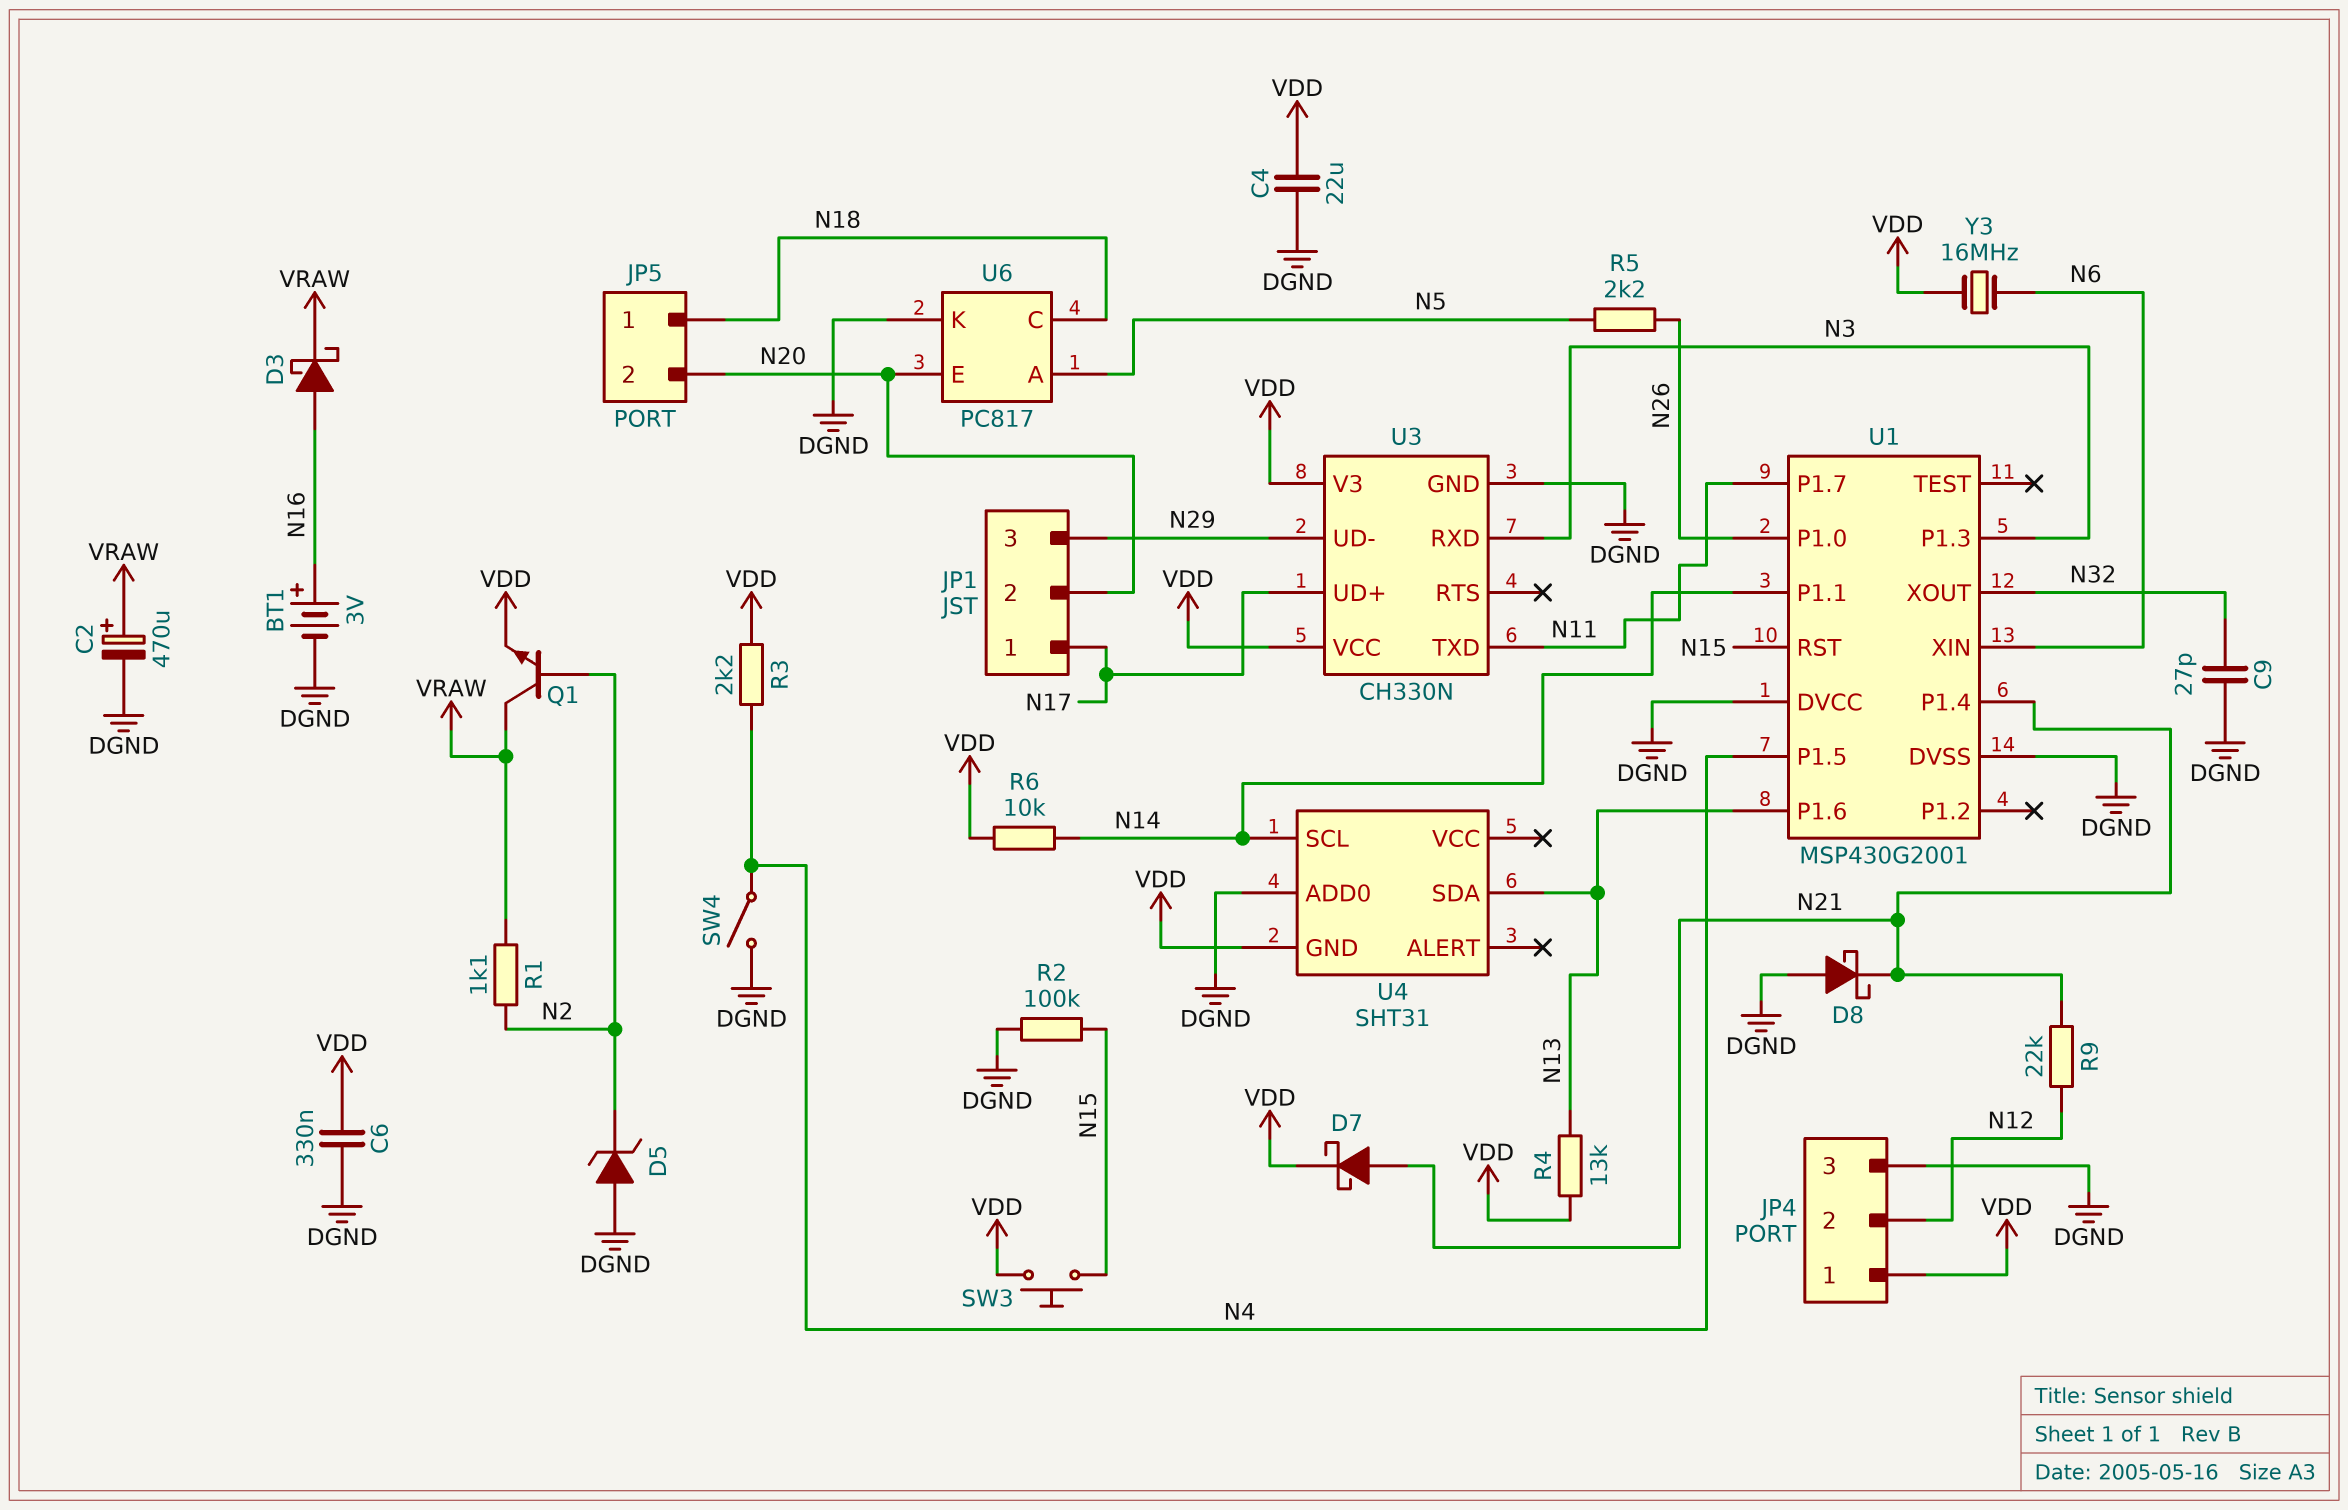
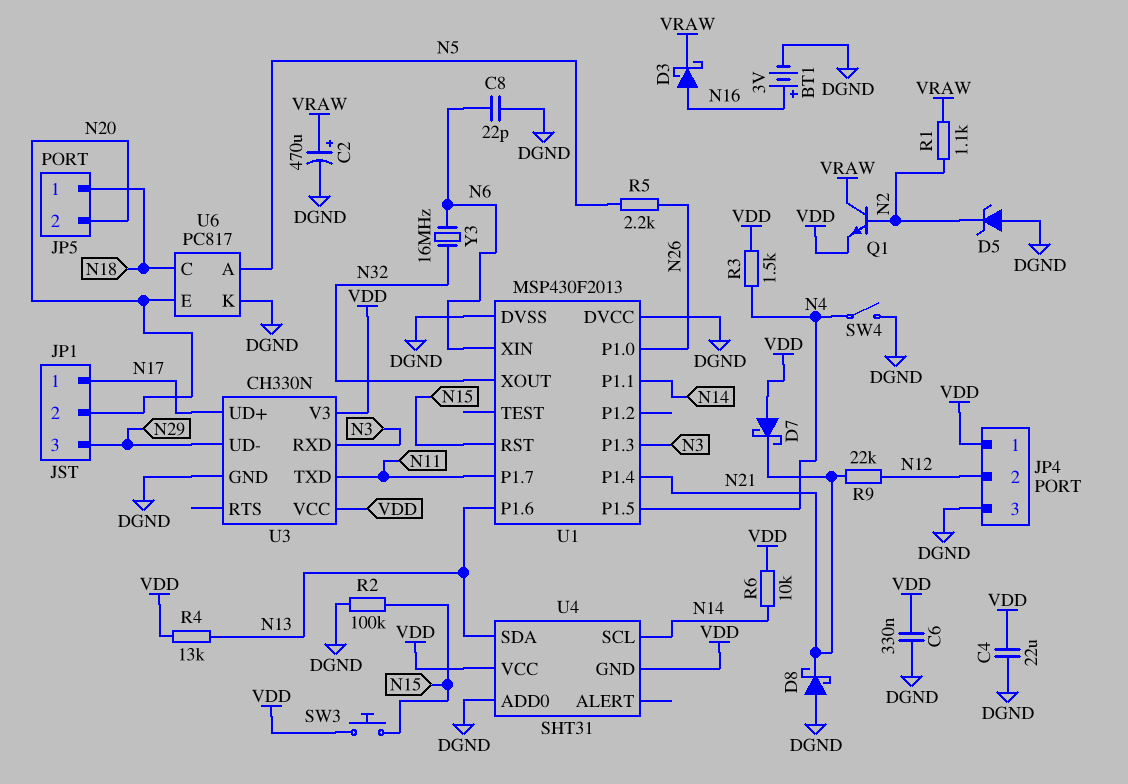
C8: none -> 22pF (DGND, N6)
C9: 27pF (DGND, N32) -> none
D7: schottky (A N21, K VDD) -> schottky (A VDD, K N21)
R3: 2.2k (N4, VDD) -> 1.5k (N4, VDD)
U1: MSP430G2001 -> MSP430F2013
U4 pin VCC: none -> VDD
Y3: 16MHz (N6, VDD) -> 16MHz (N6, N32)

